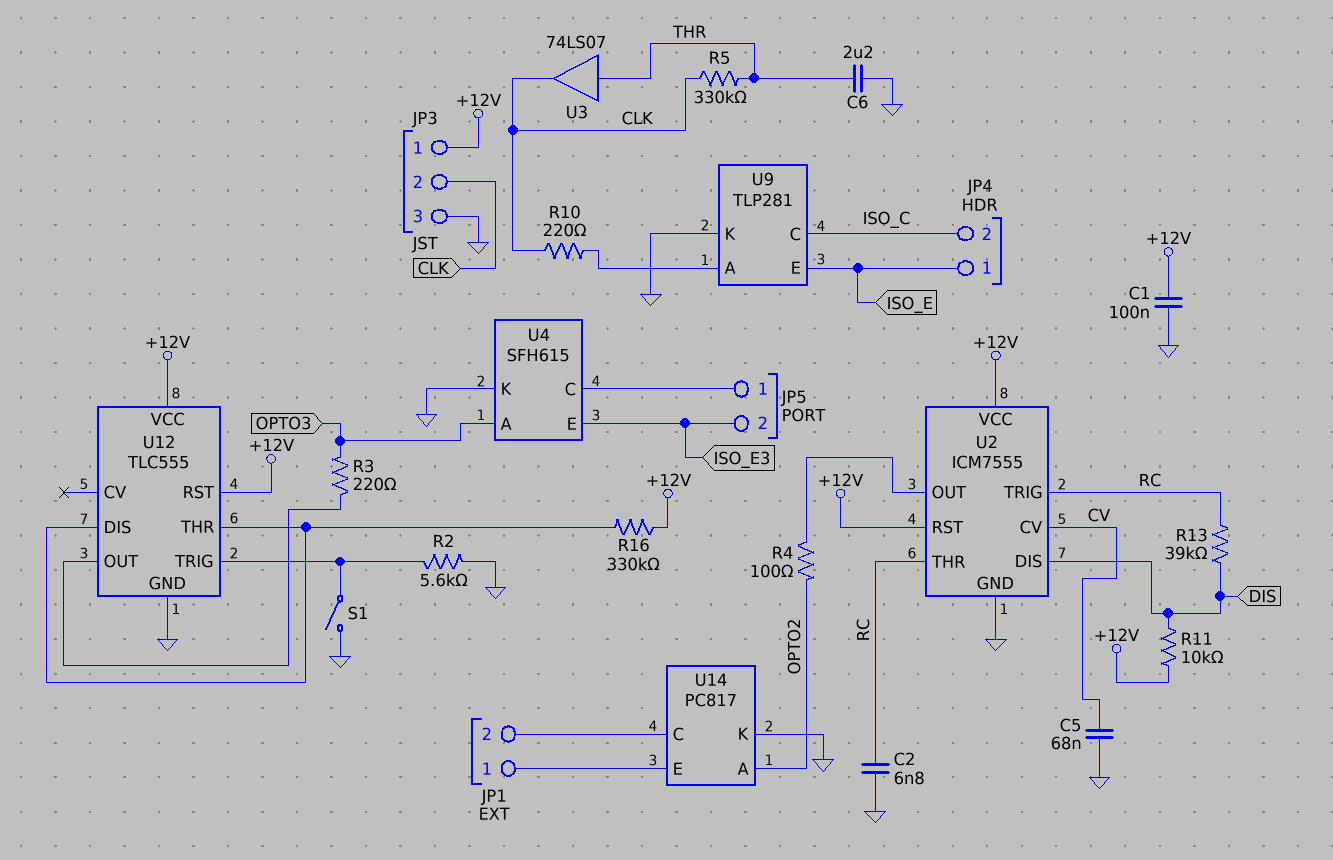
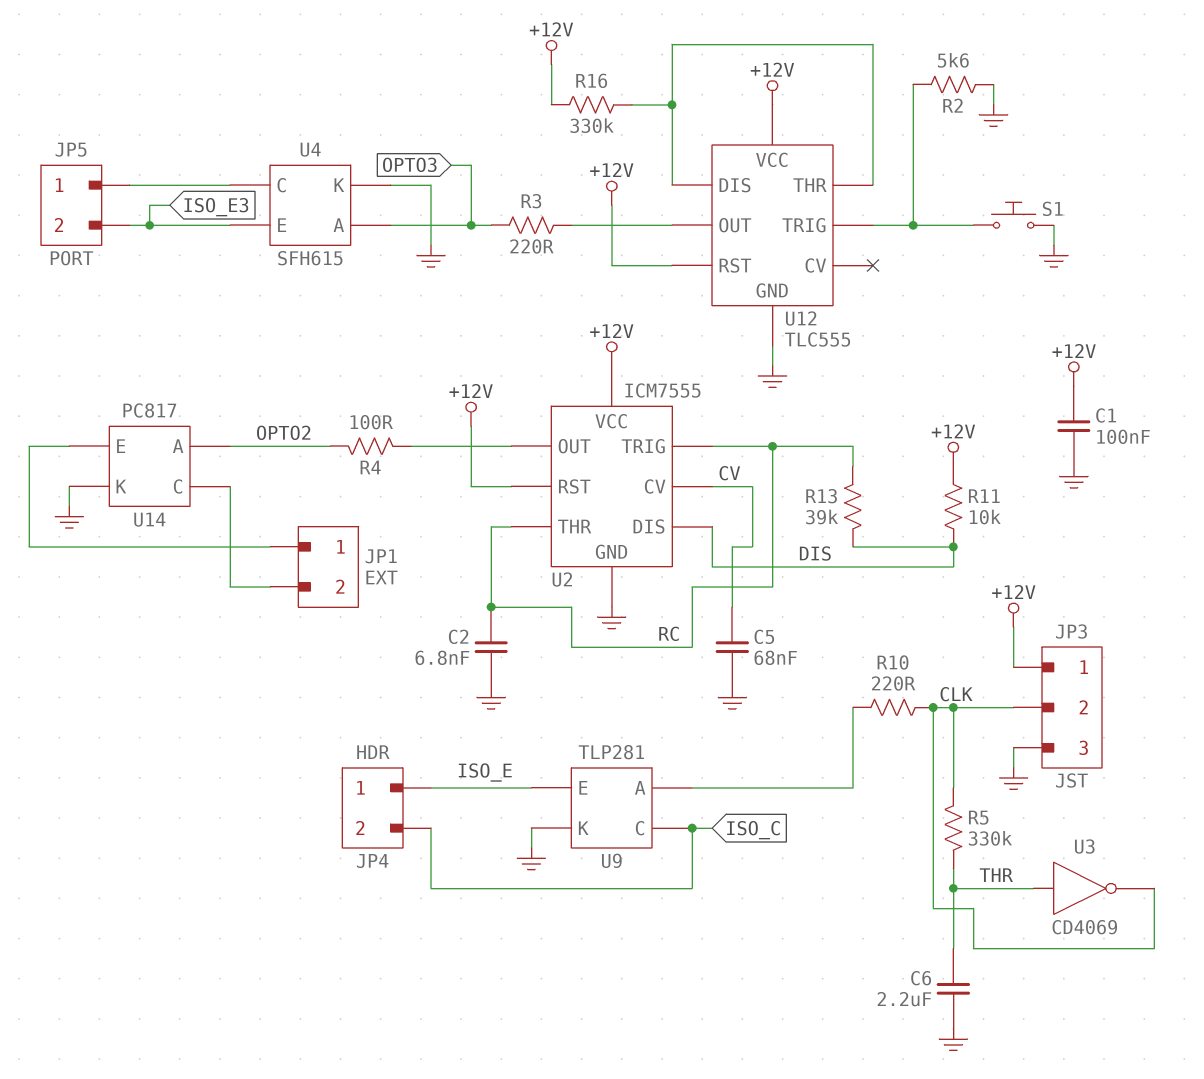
S1: switch (GND, U12/TRIG) -> button (GND, U12/TRIG)
U3: buffer 74LS07 (in THR, out CLK) -> NOT CD4069 (in THR, out CLK)

